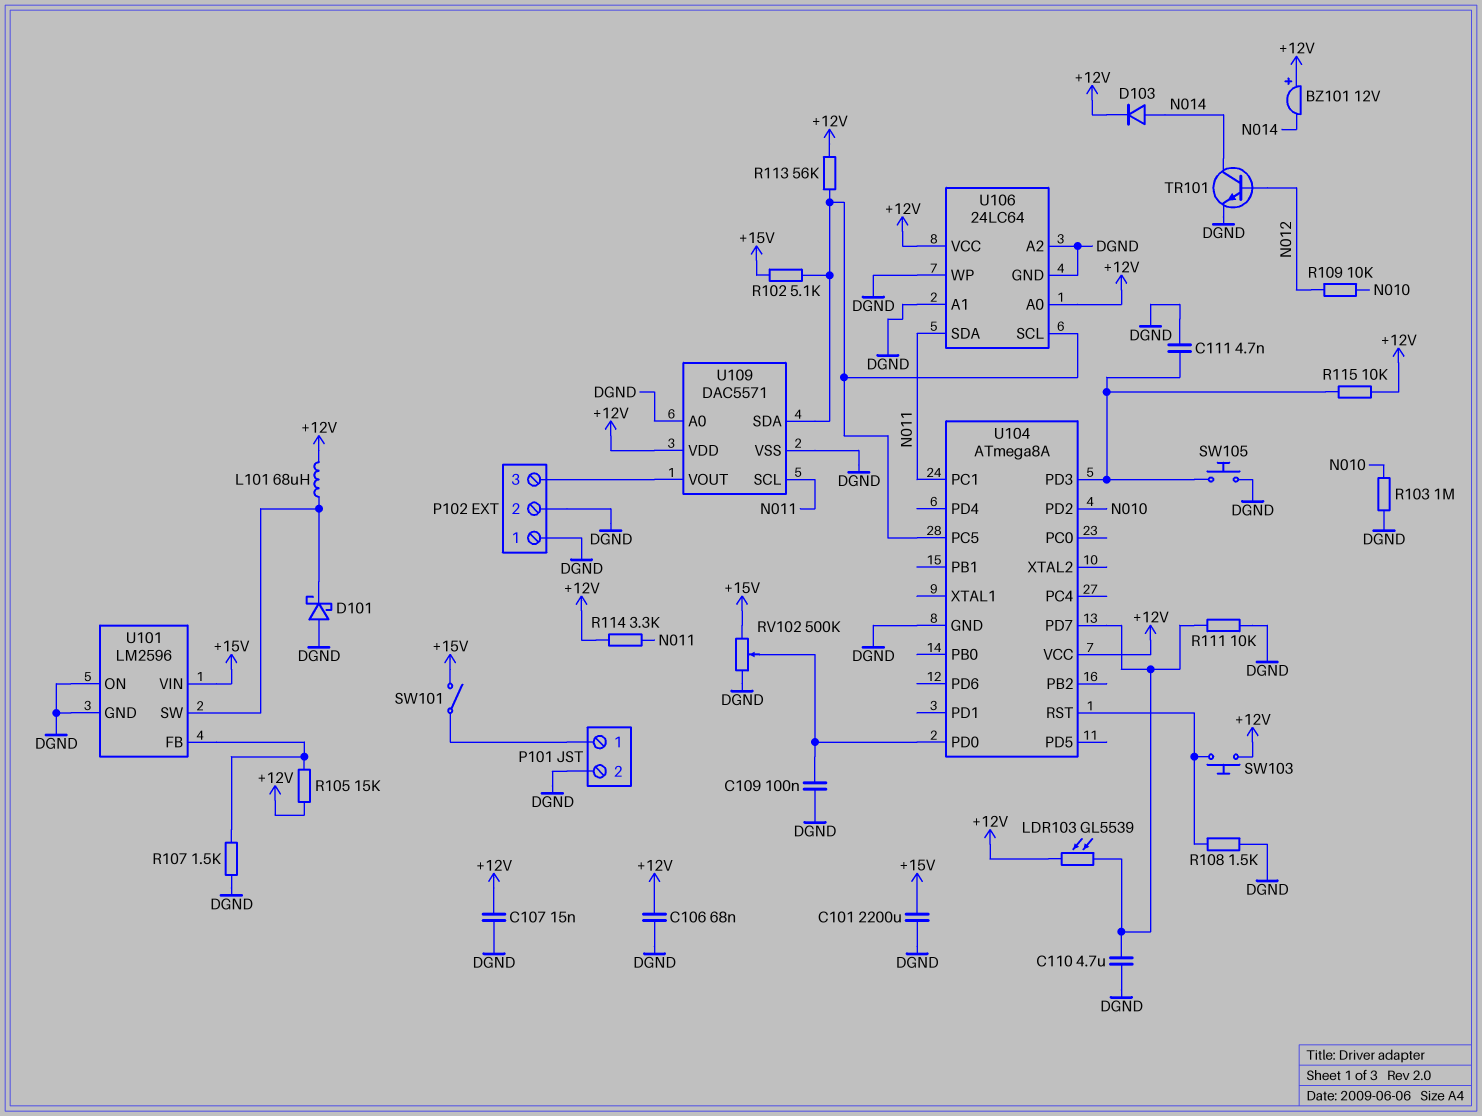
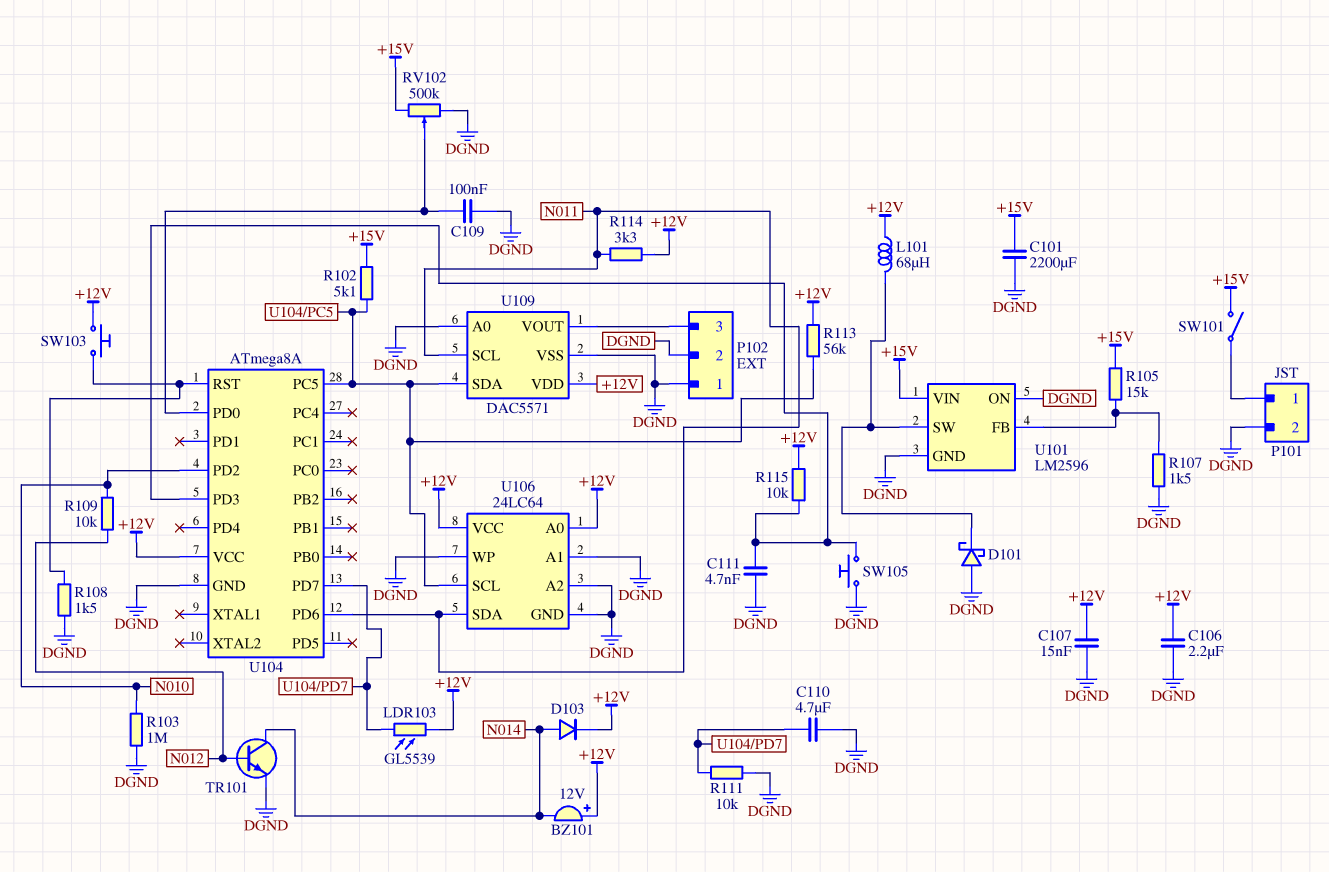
C106: 68nF (+12V, DGND) -> 2.2uF (+12V, DGND)
R105: 15k (+12V, U101/FB) -> 15k (+15V, U101/FB)
U104 pin PC1: N011 -> none
U104 pin PD6: none -> N011

